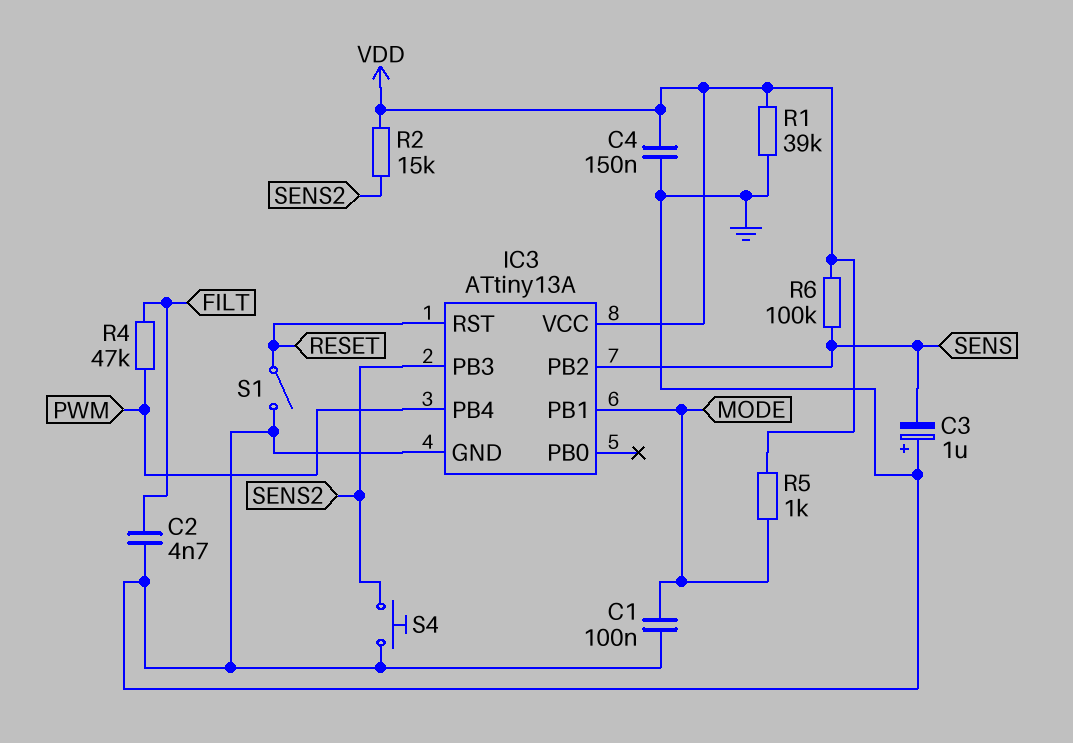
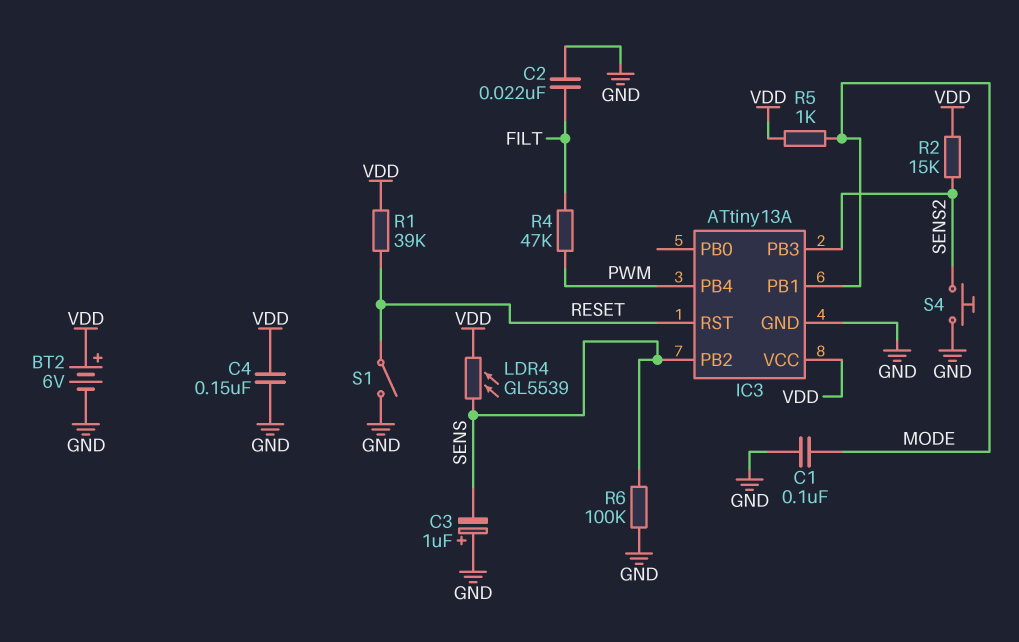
BT2: none -> 6V (plus VDD, minus GND)
C2: 4.7nF (FILT, GND) -> 22nF (FILT, GND)
LDR4: none -> GL5539 (SENS, VDD)
R1: 39k (GND, VDD) -> 39k (RESET, VDD)
R6: 100k (SENS, VDD) -> 100k (GND, SENS)

